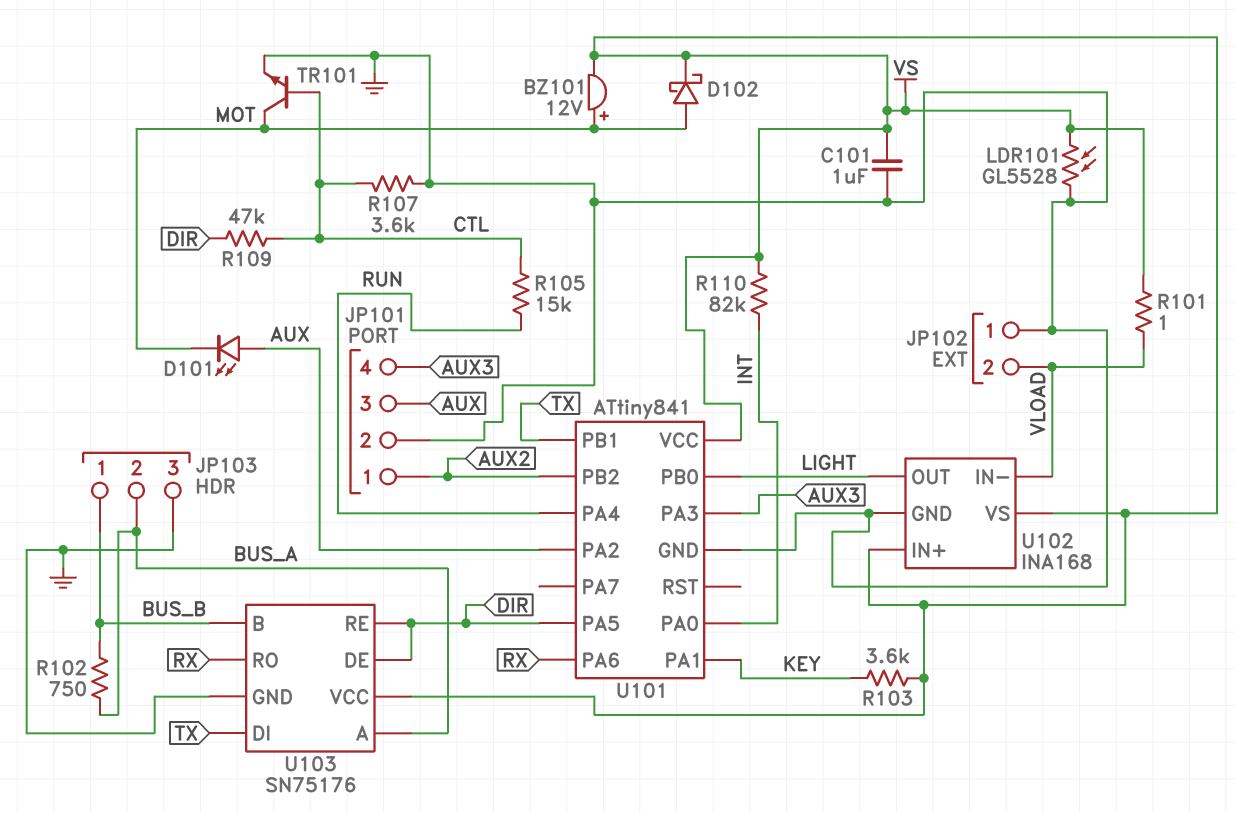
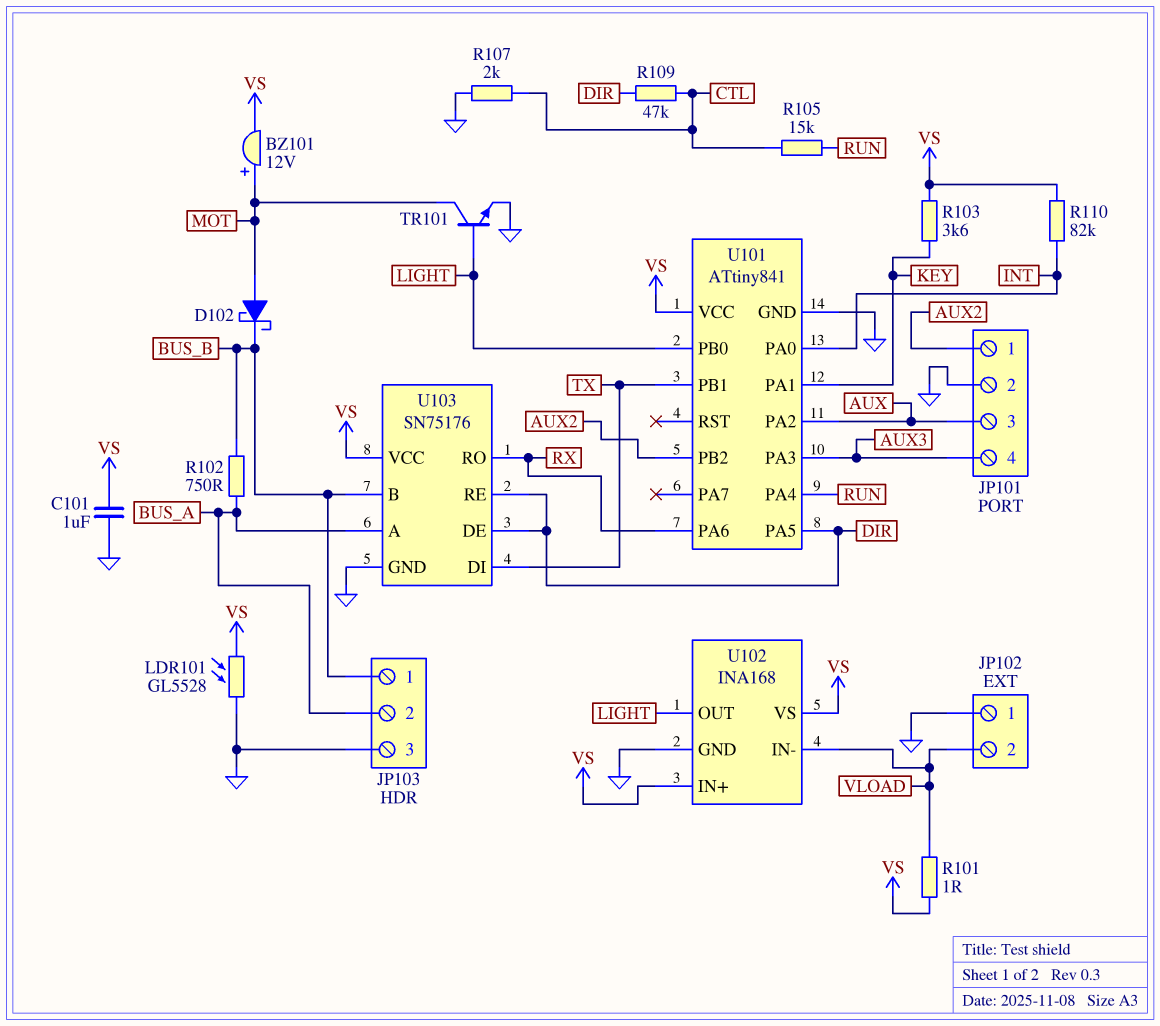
D101: LED (A AUX, K MOT) -> none
D102: schottky (A MOT, K VS) -> schottky (A MOT, K BUS_B)
R107: 3.6k (CTL, GND) -> 2k (CTL, GND)
TR101: NPN (B CTL, C MOT, E GND) -> NPN (B LIGHT, C MOT, E GND)

